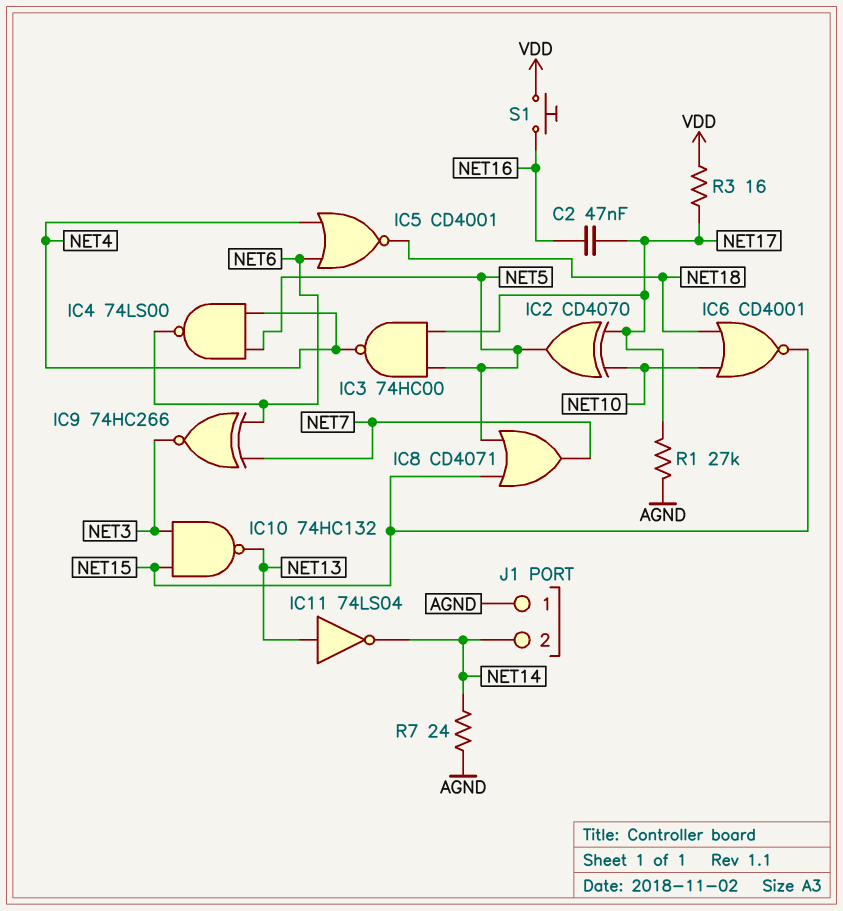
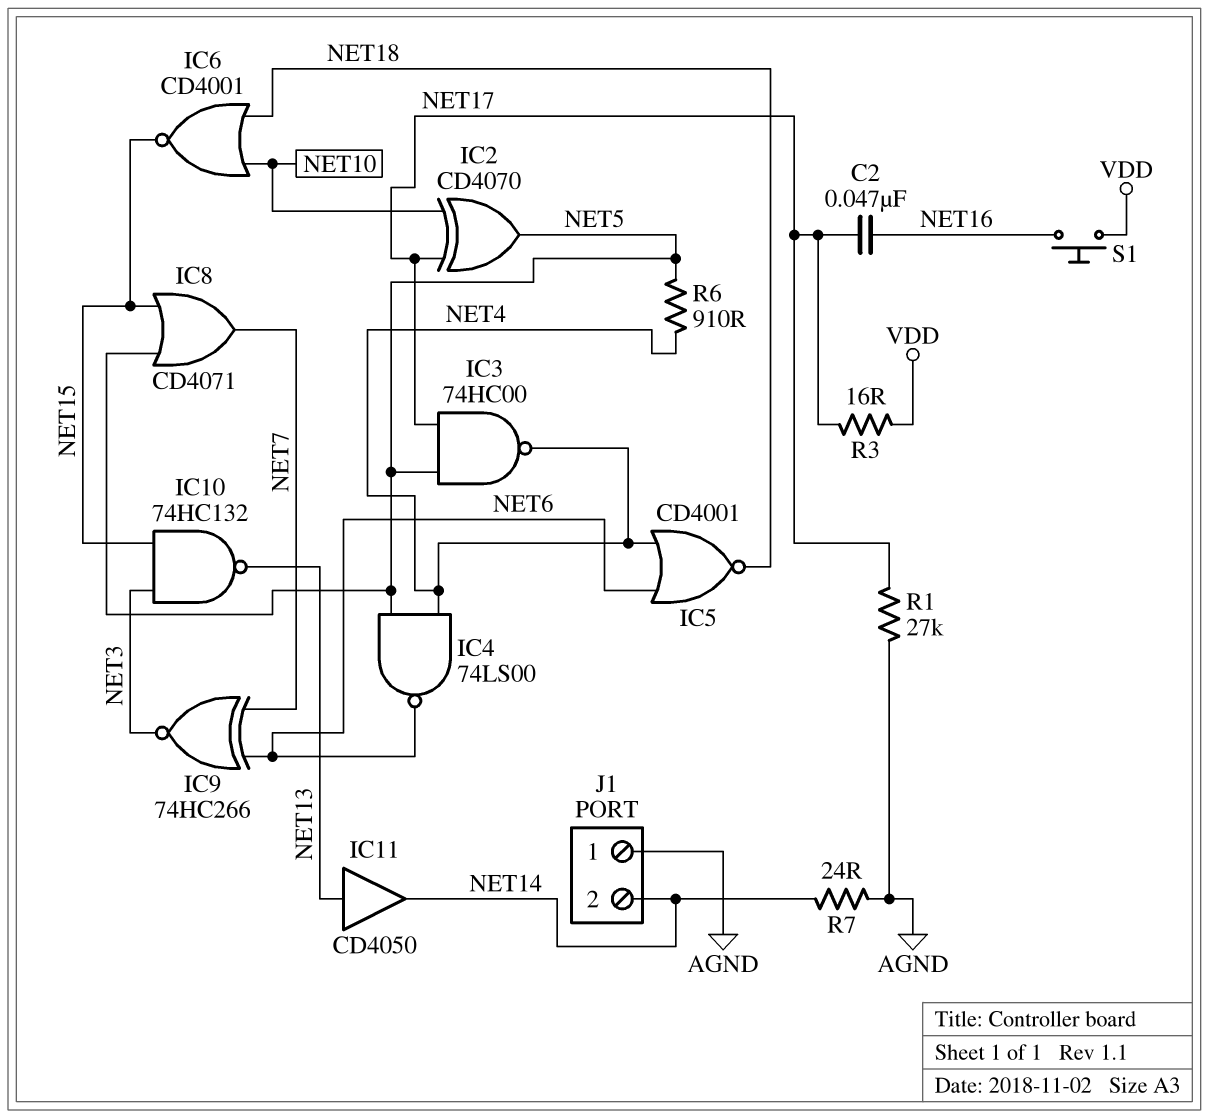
IC11: NOT 74LS04 (in NET13, out NET14) -> buffer CD4050 (in NET13, out NET14)
R6: none -> 910 (NET4, NET5)

